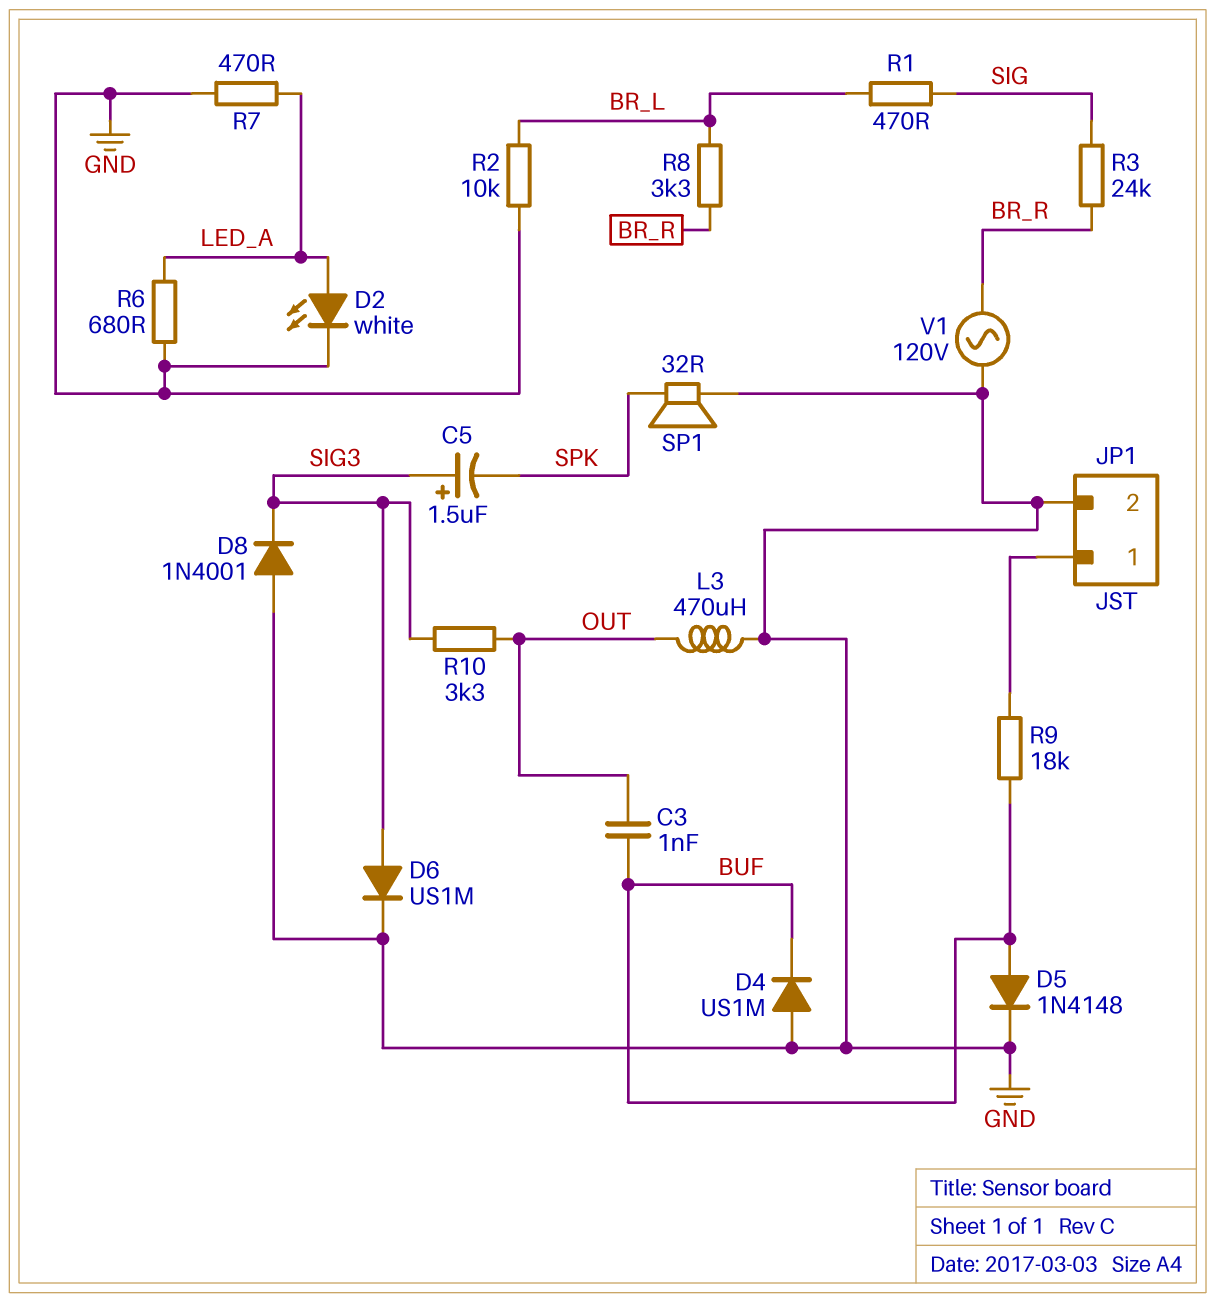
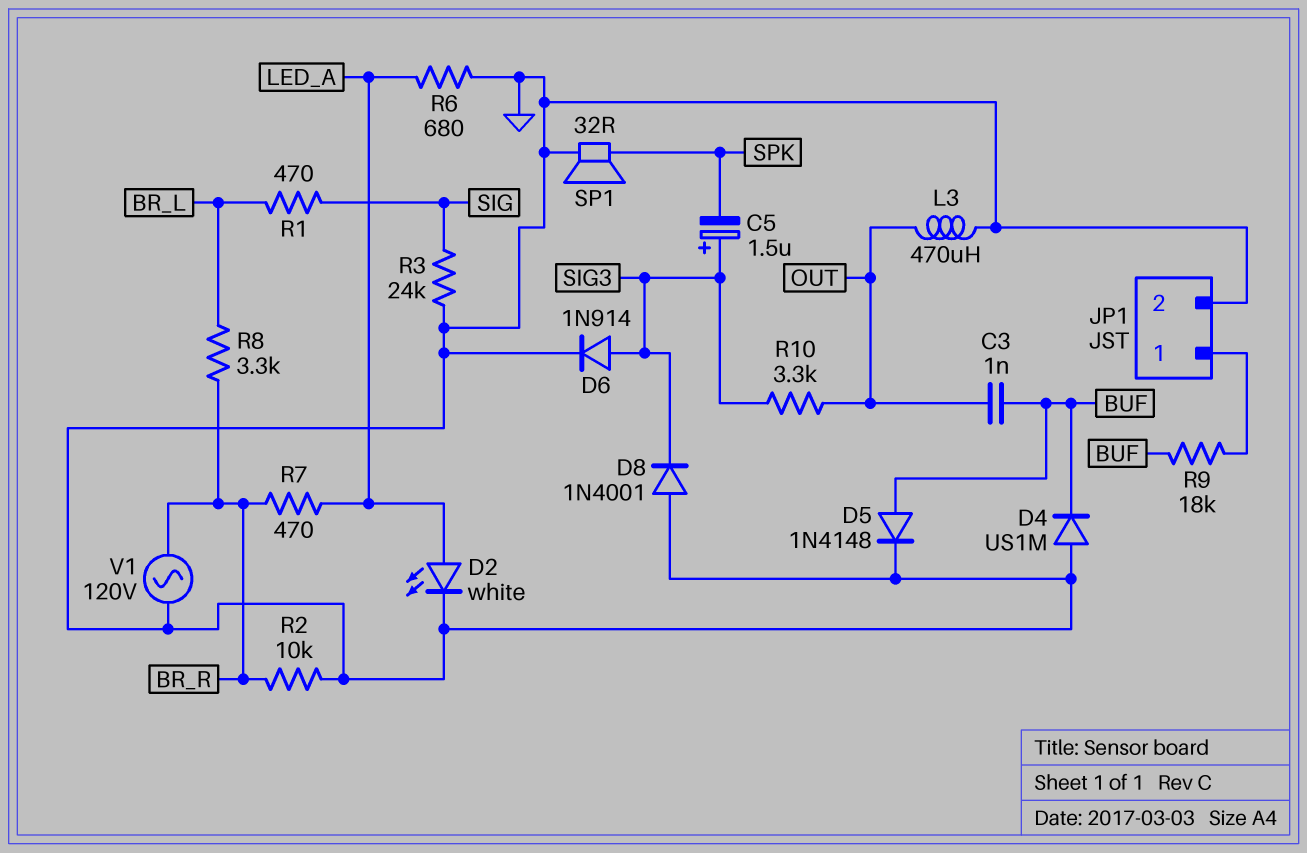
D6: diode US1M (A SIG3, K GND) -> diode 1N914 (A SIG3, K GND)
R2: 10k (BR_L, GND) -> 10k (BR_R, GND)
R3: 24k (BR_R, SIG) -> 24k (GND, SIG)
R7: 470 (GND, LED_A) -> 470 (BR_R, LED_A)

